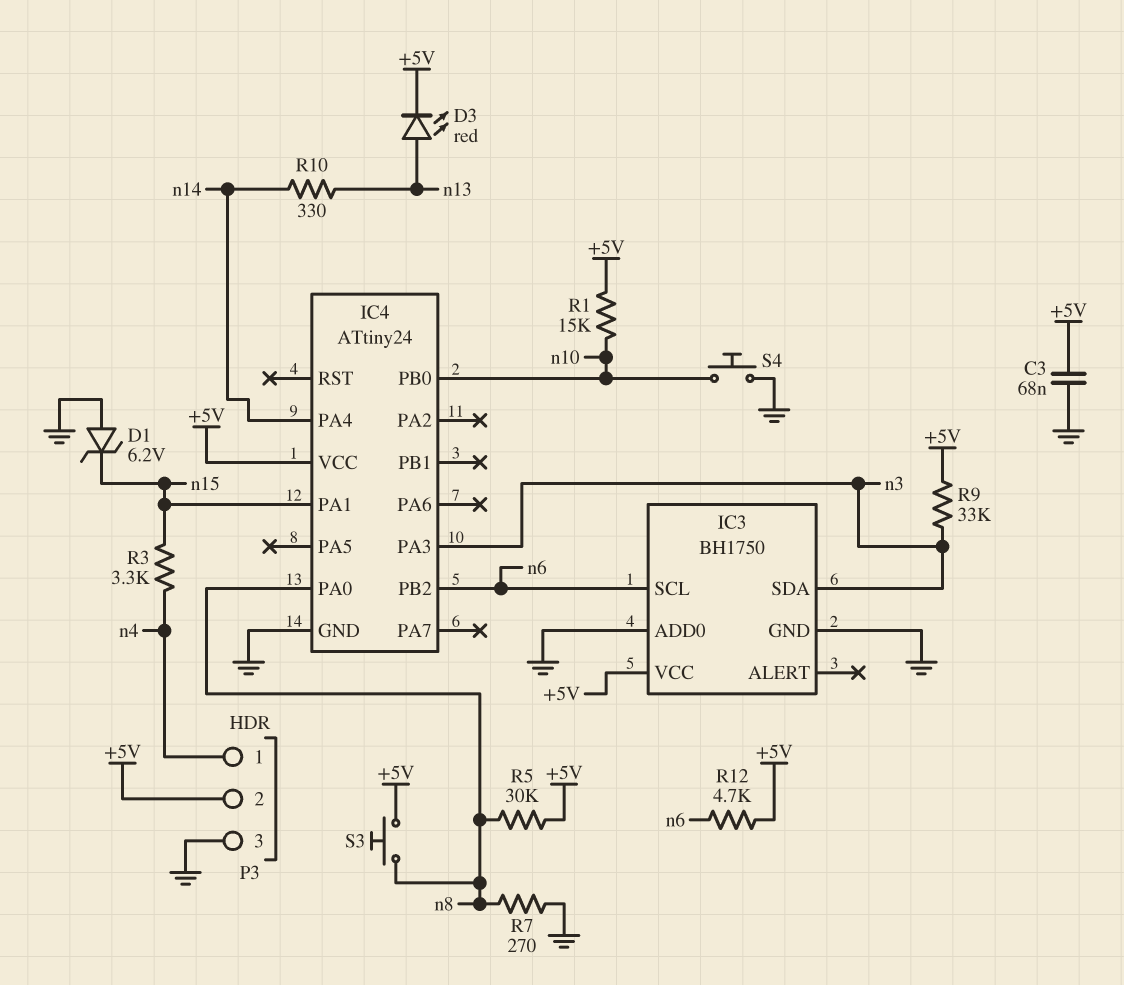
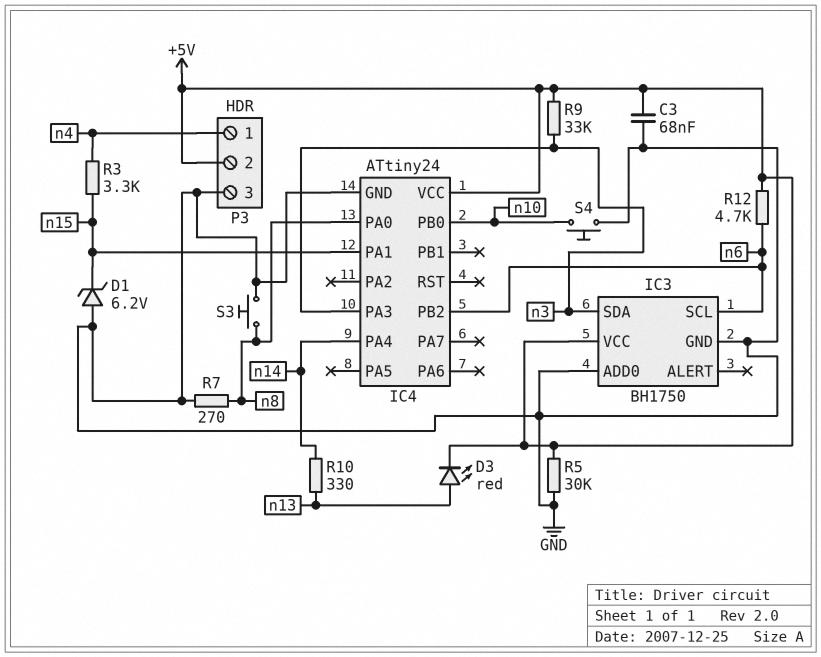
R1: 15k (+5V, n10) -> none
R5: 30k (+5V, n8) -> 30k (+5V, GND)
S3: button (+5V, n8) -> button (GND, n8)

